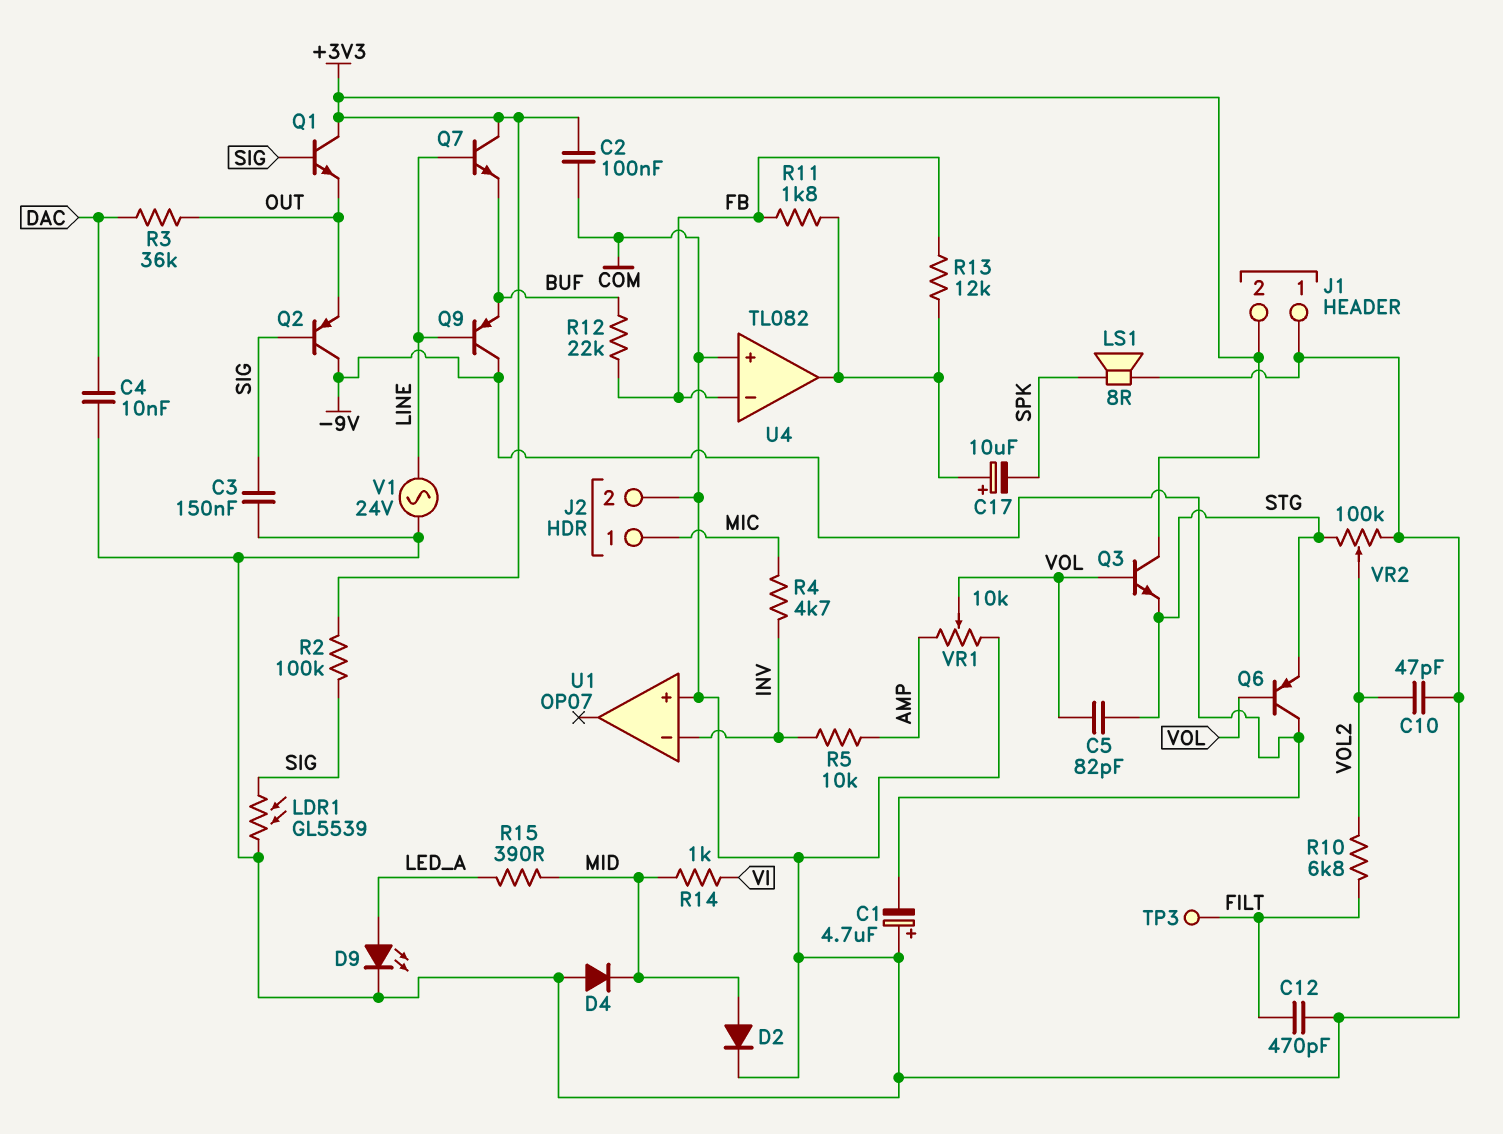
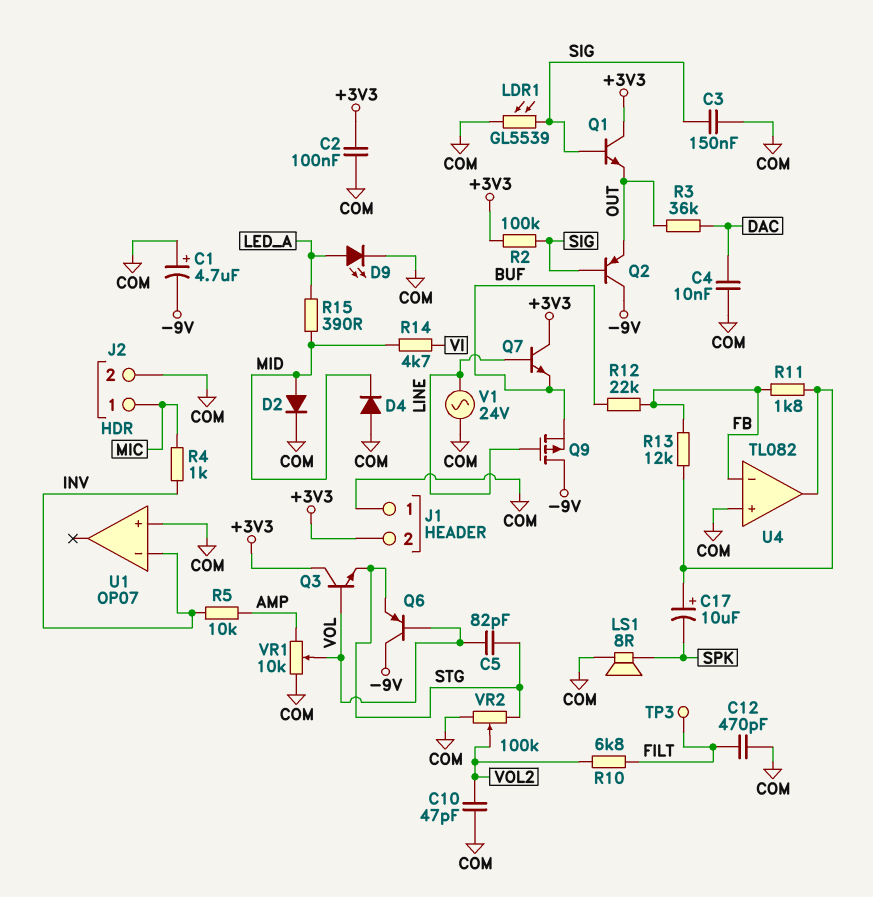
Q9: PNP (B LINE, C -9V, E BUF) -> PMOS (G LINE, D -9V, S BUF)
R4: 4.7k (INV, MIC) -> 1k (INV, MIC)
R14: 1k (MID, VI) -> 4.7k (MID, VI)

